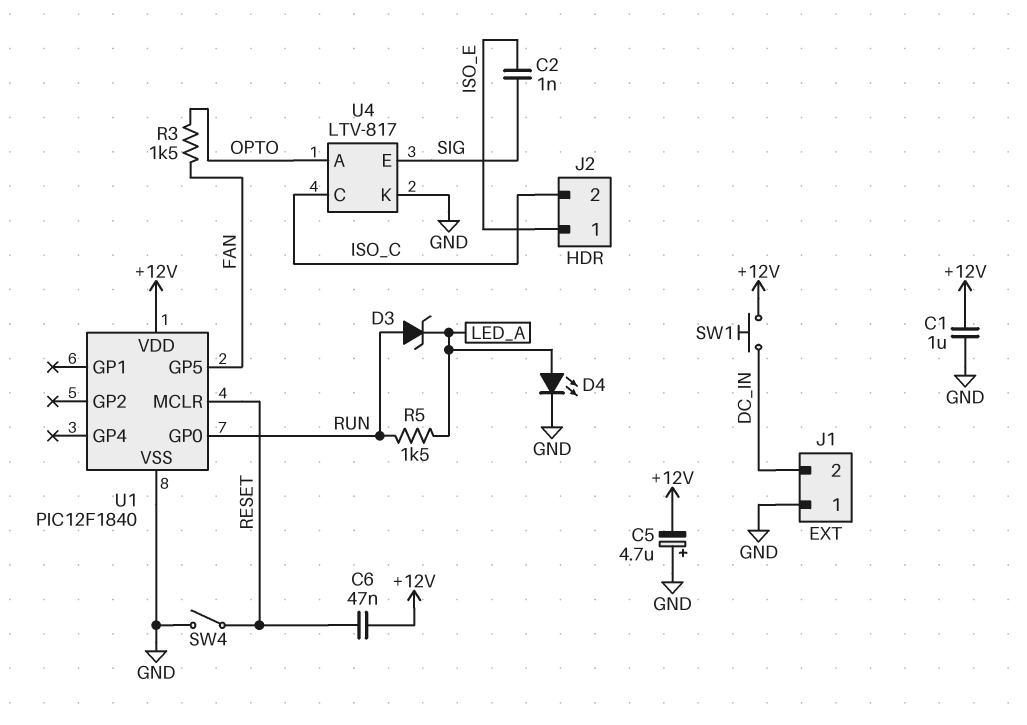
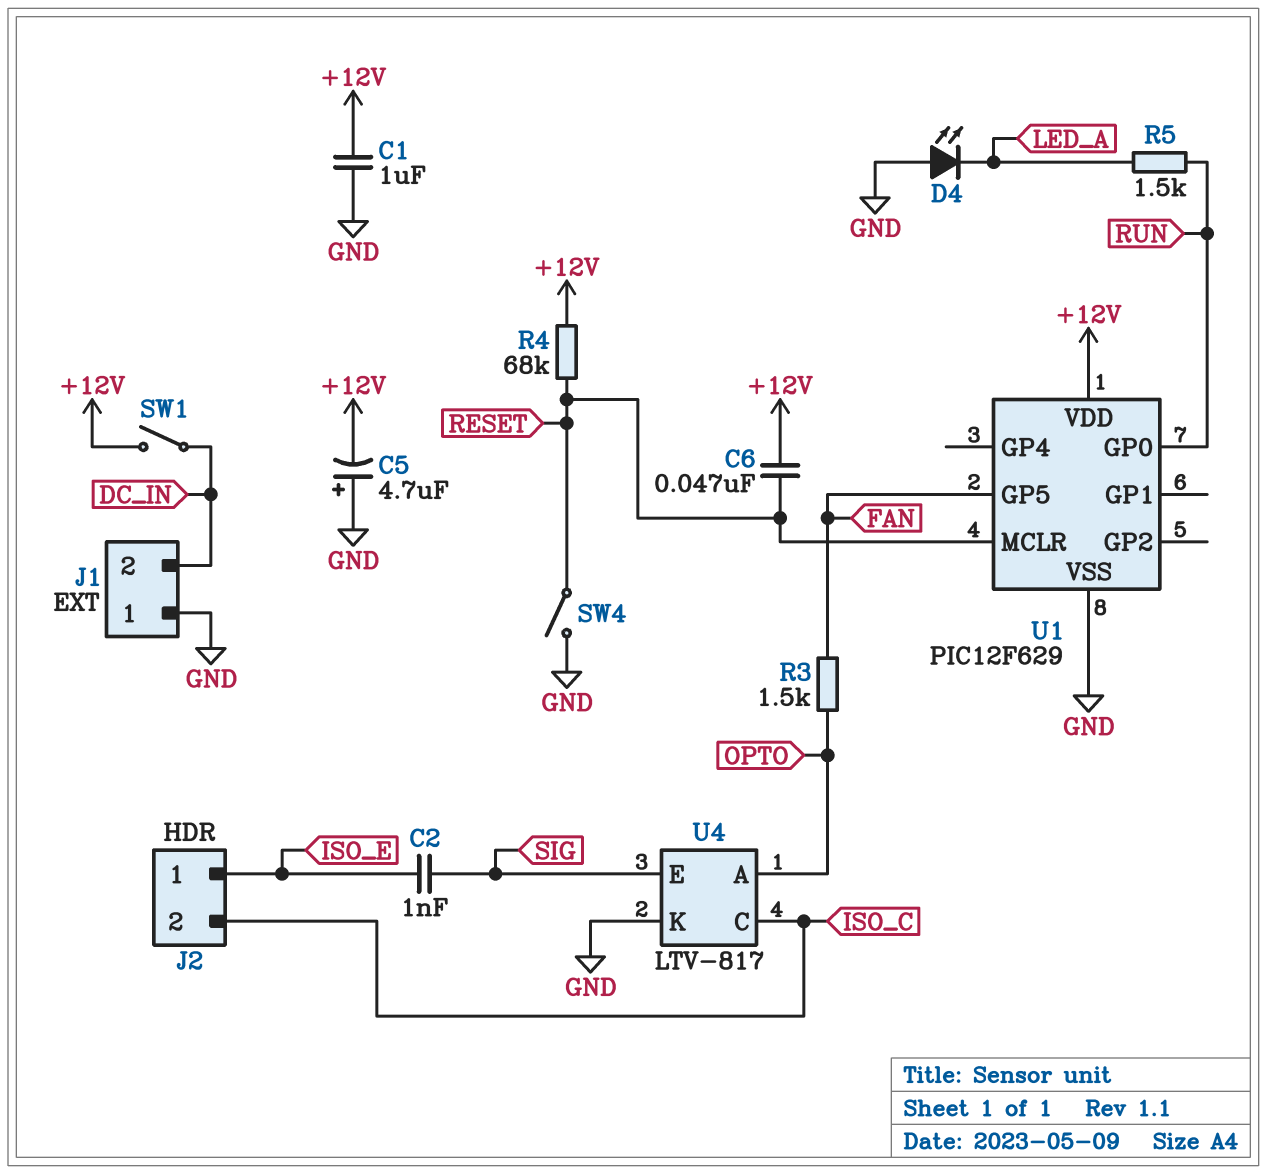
D3: zener (A RUN, K LED_A) -> none
D4: LED (A LED_A, K GND) -> LED (A GND, K LED_A)
R4: none -> 68k (+12V, RESET)
SW1: button (+12V, DC_IN) -> switch (+12V, DC_IN)
U1: PIC12F1840 -> PIC12F629

